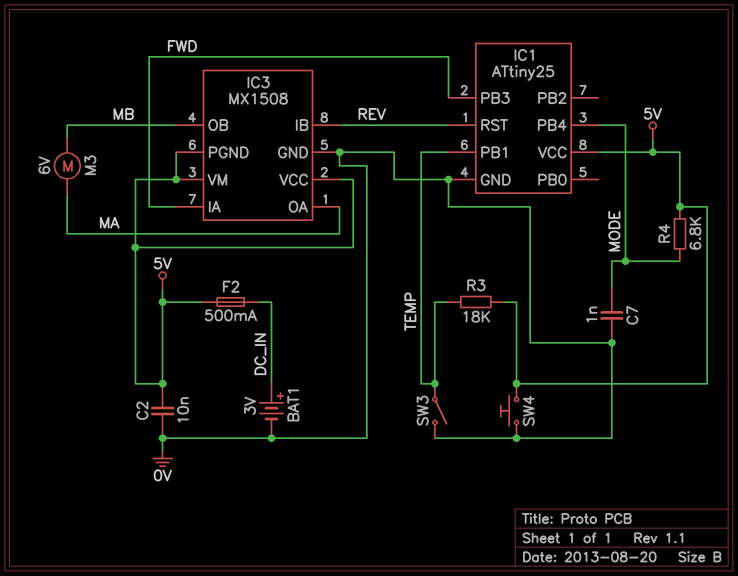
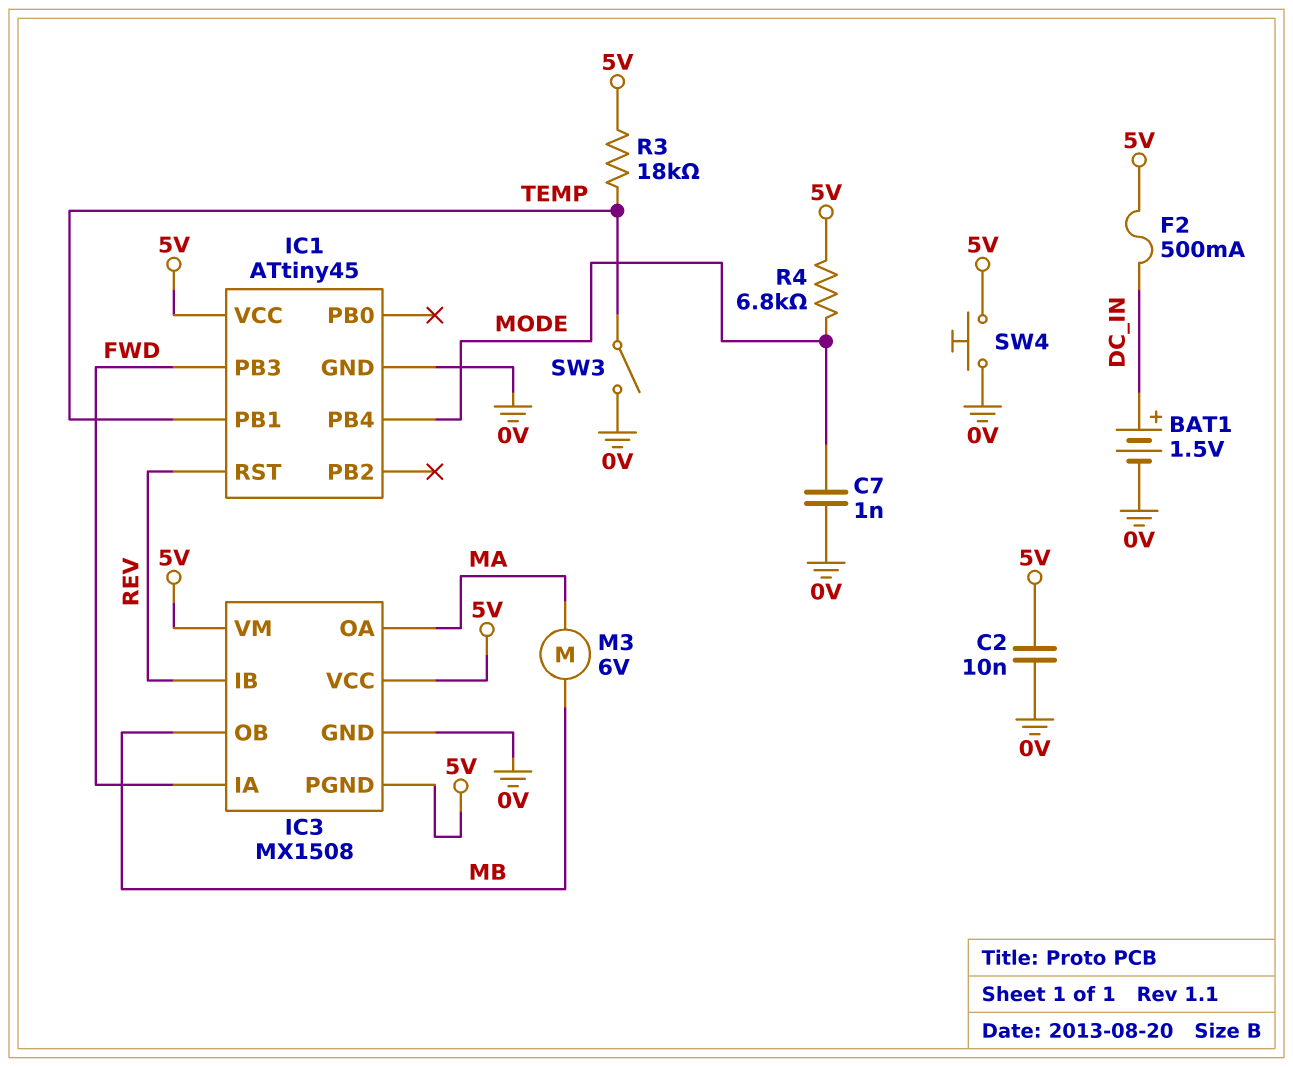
BAT1: 3V (plus DC_IN, minus 0V) -> 1.5V (plus DC_IN, minus 0V)
IC1: ATtiny25 -> ATtiny45

